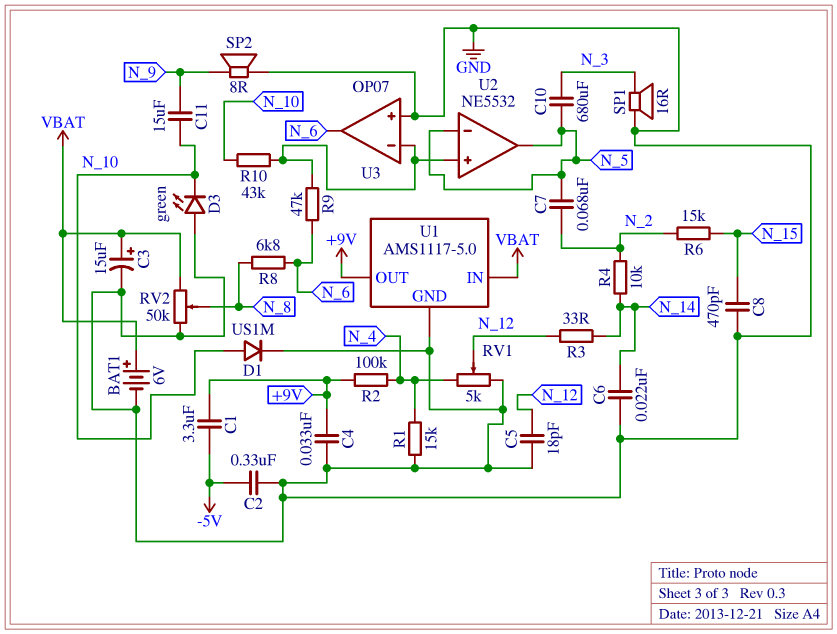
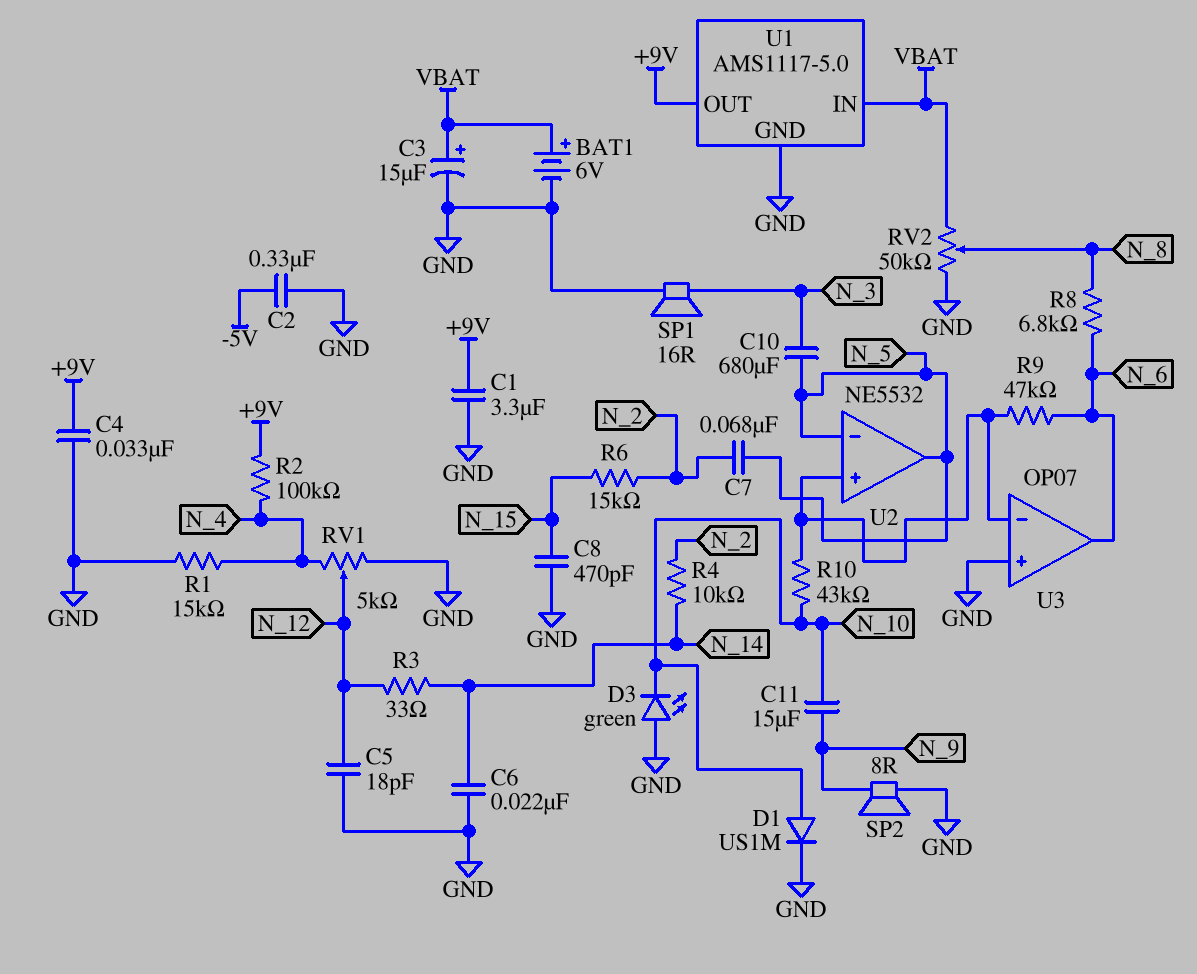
C1: 3.3uF (+9V, -5V) -> 3.3uF (+9V, GND)

